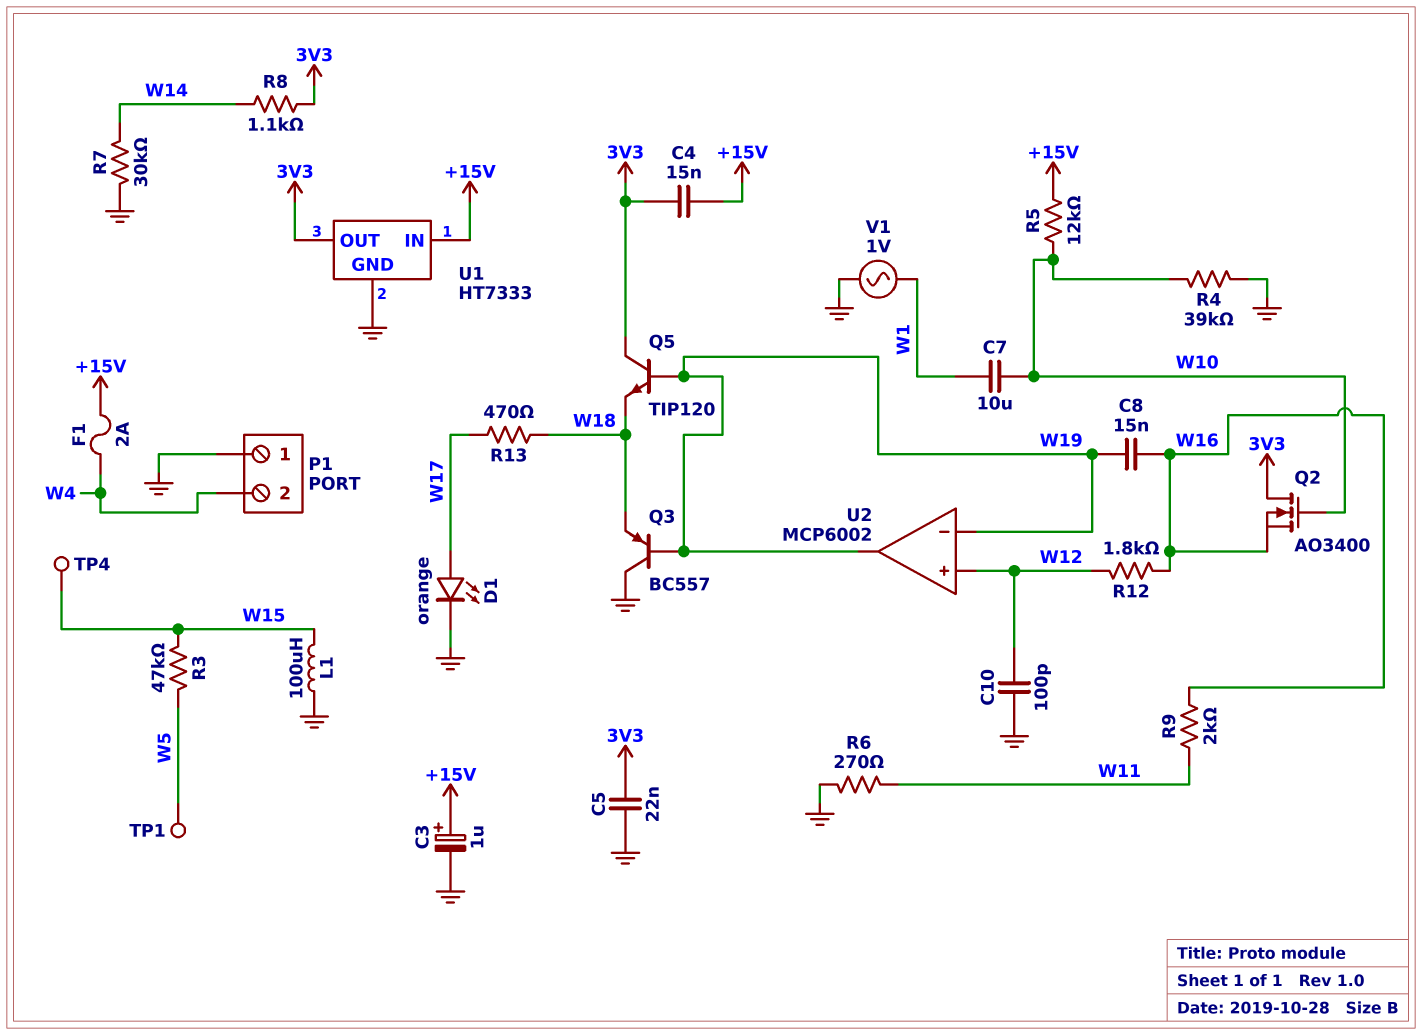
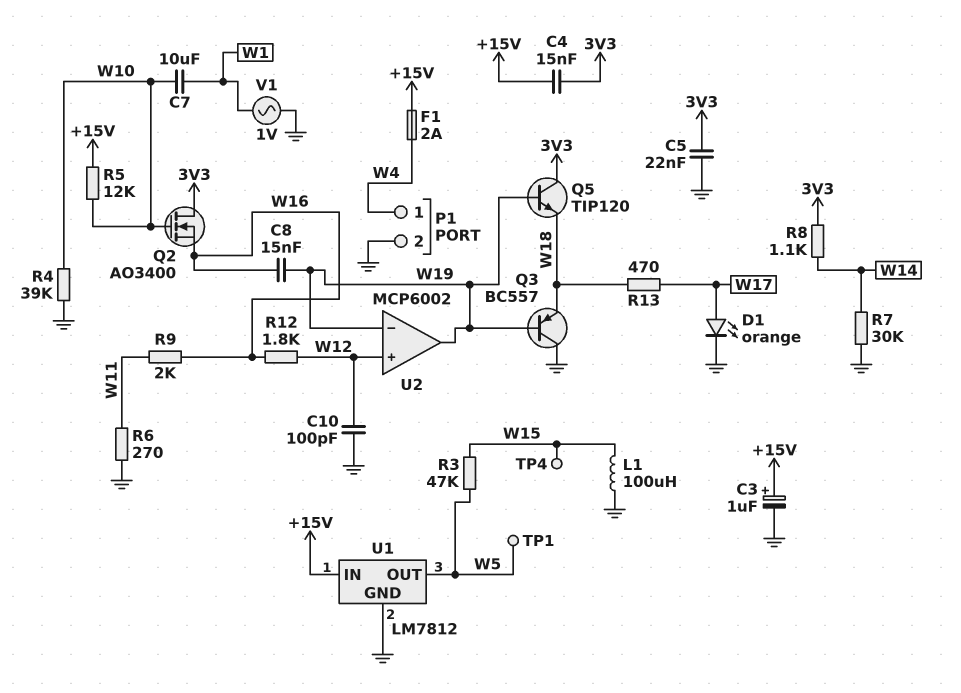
P1 pin 1: GND -> W4
P1 pin 2: W4 -> GND
U1: HT7333 -> LM7812
U1 pin OUT: 3V3 -> W5

